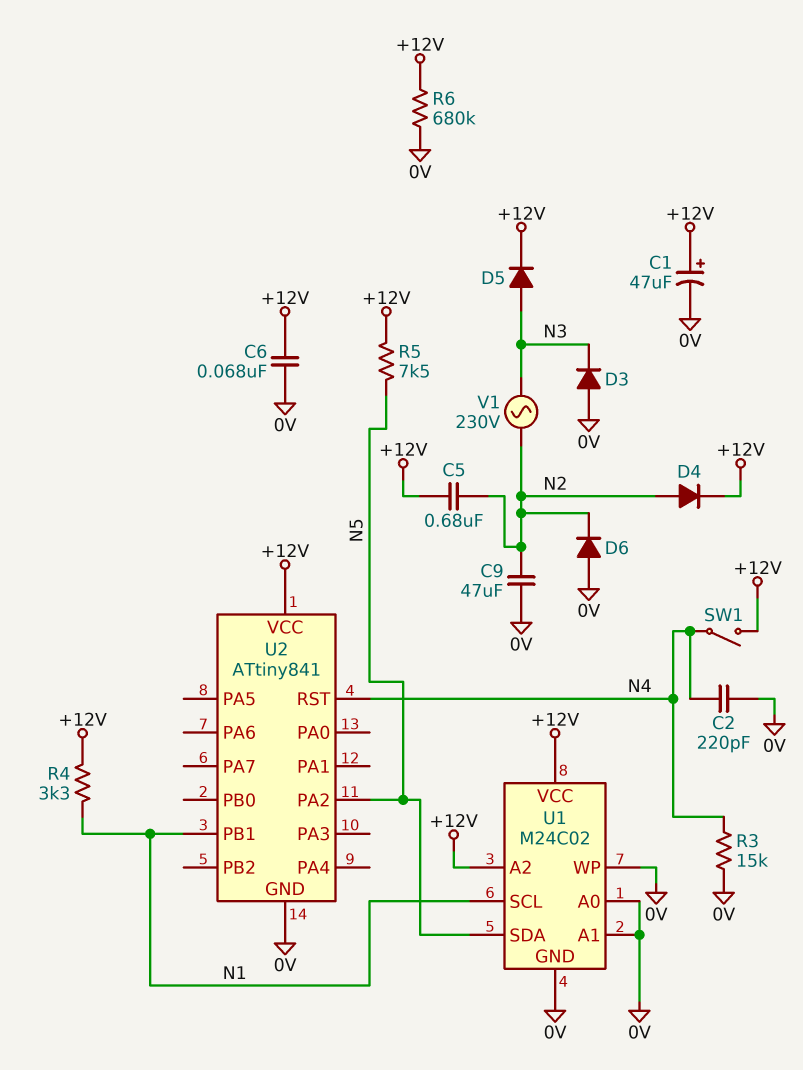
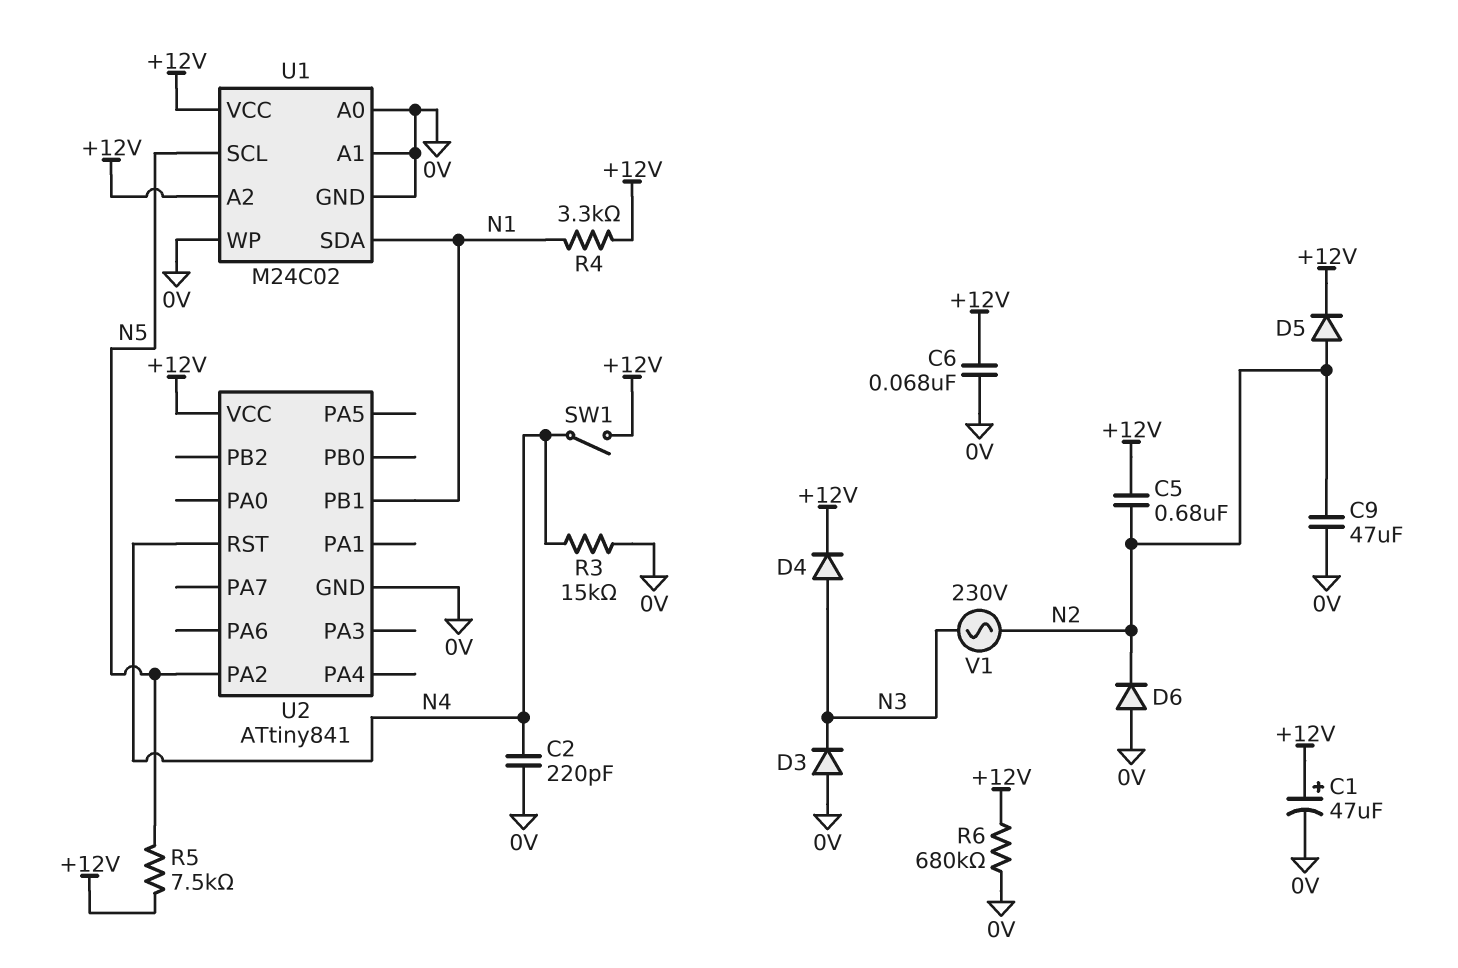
D4: diode (A N2, K +12V) -> diode (A N3, K +12V)
D5: diode (A N3, K +12V) -> diode (A N2, K +12V)
U1 pin SCL: N1 -> N5
U1 pin SDA: N5 -> N1

